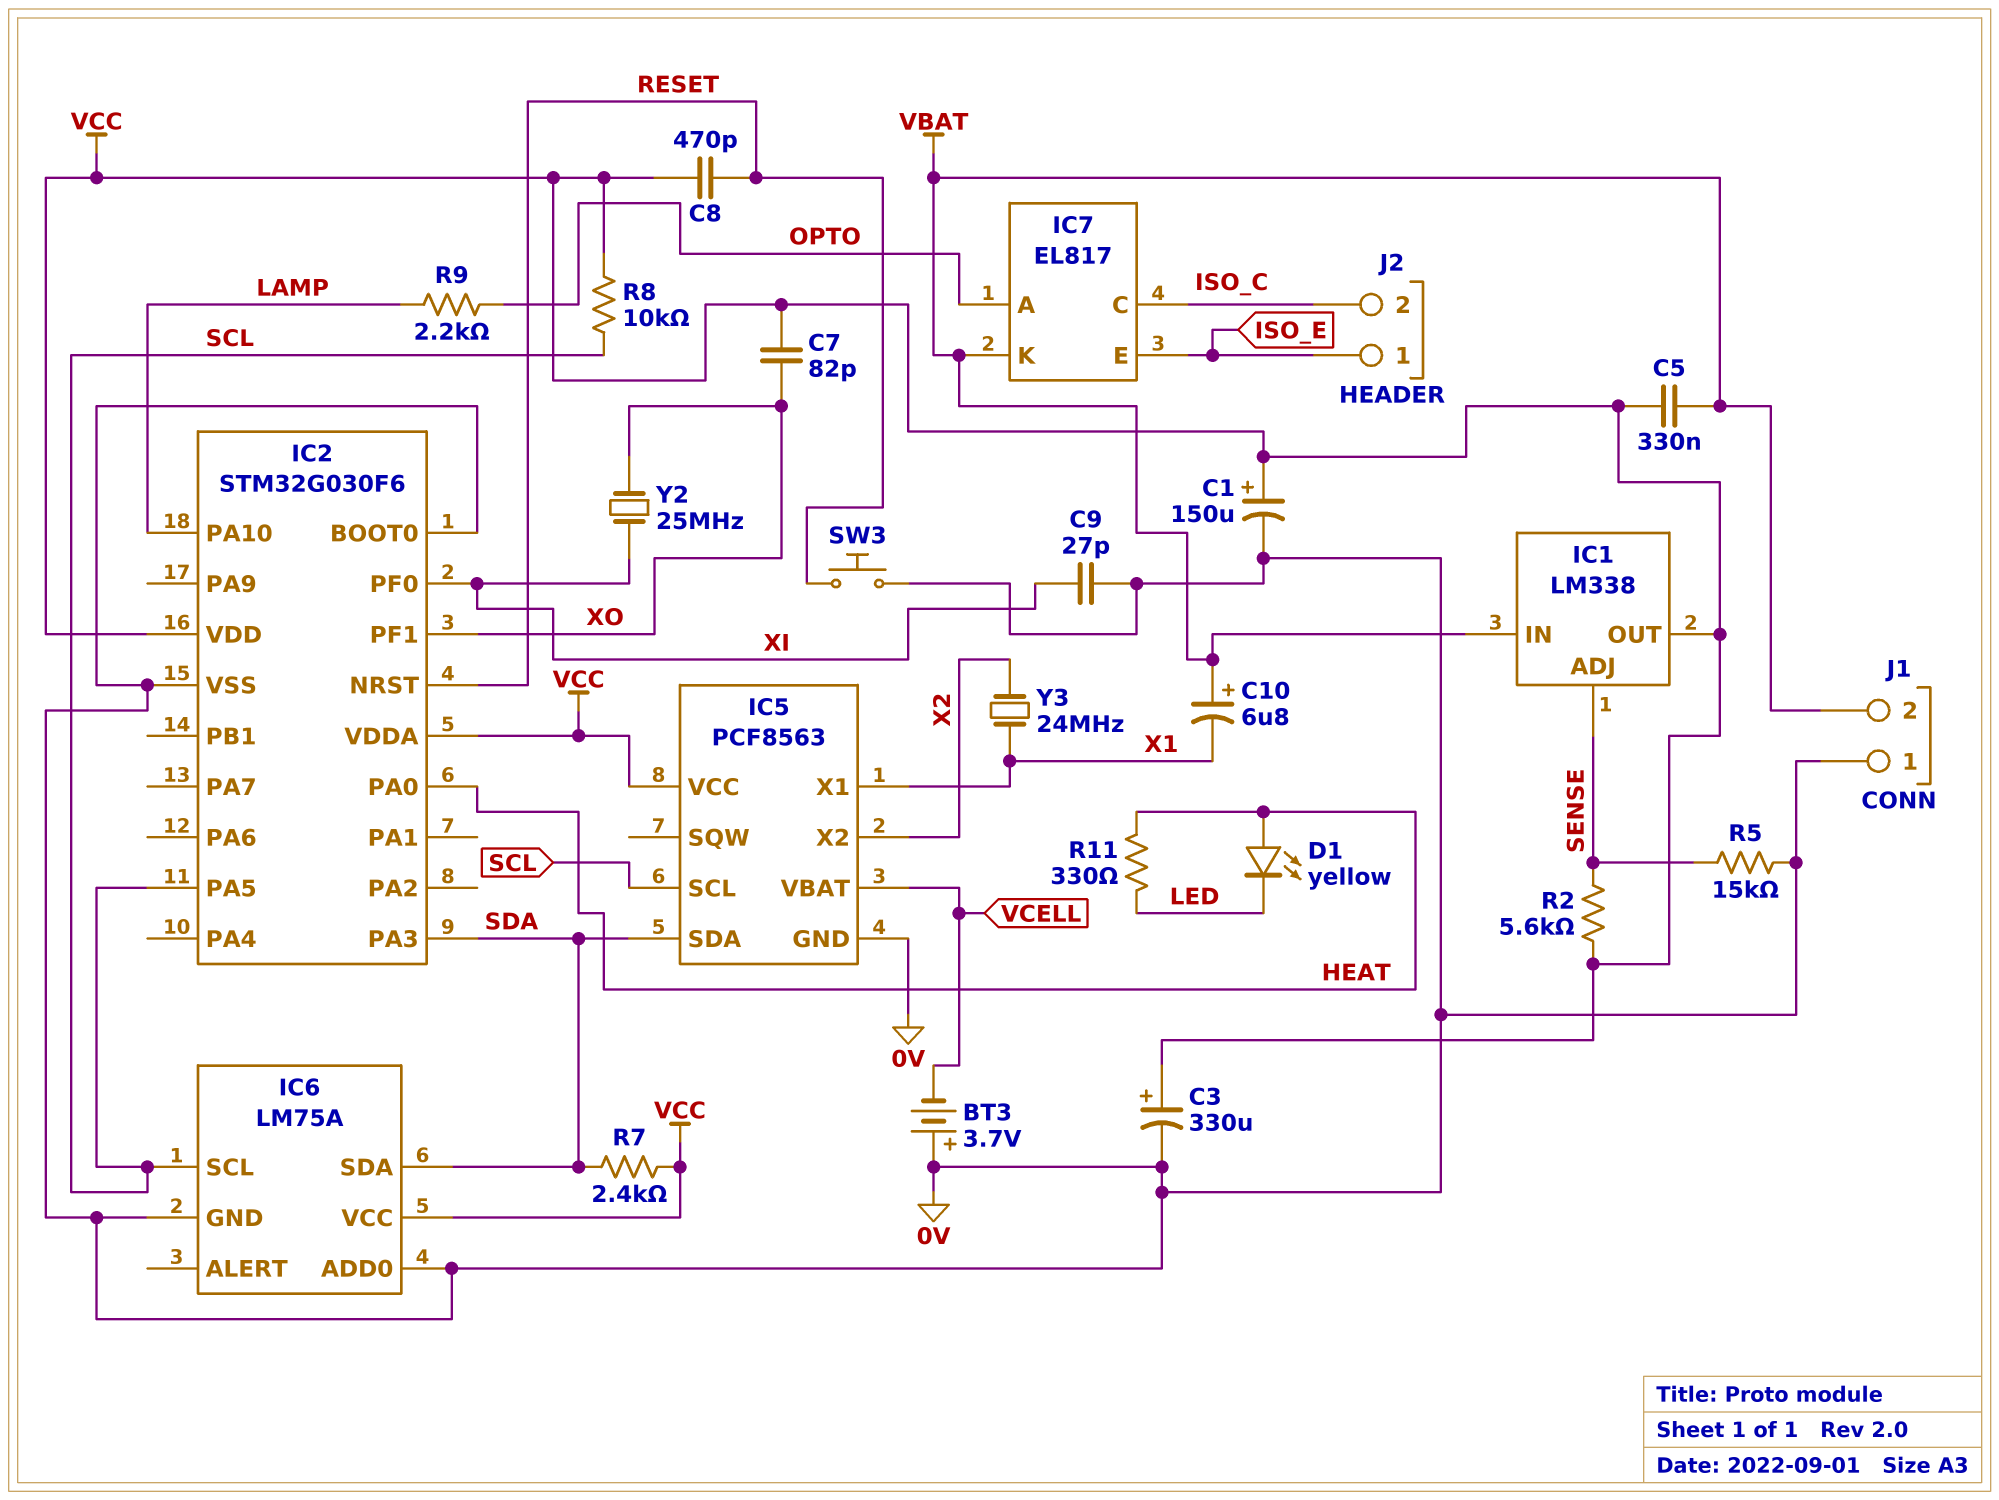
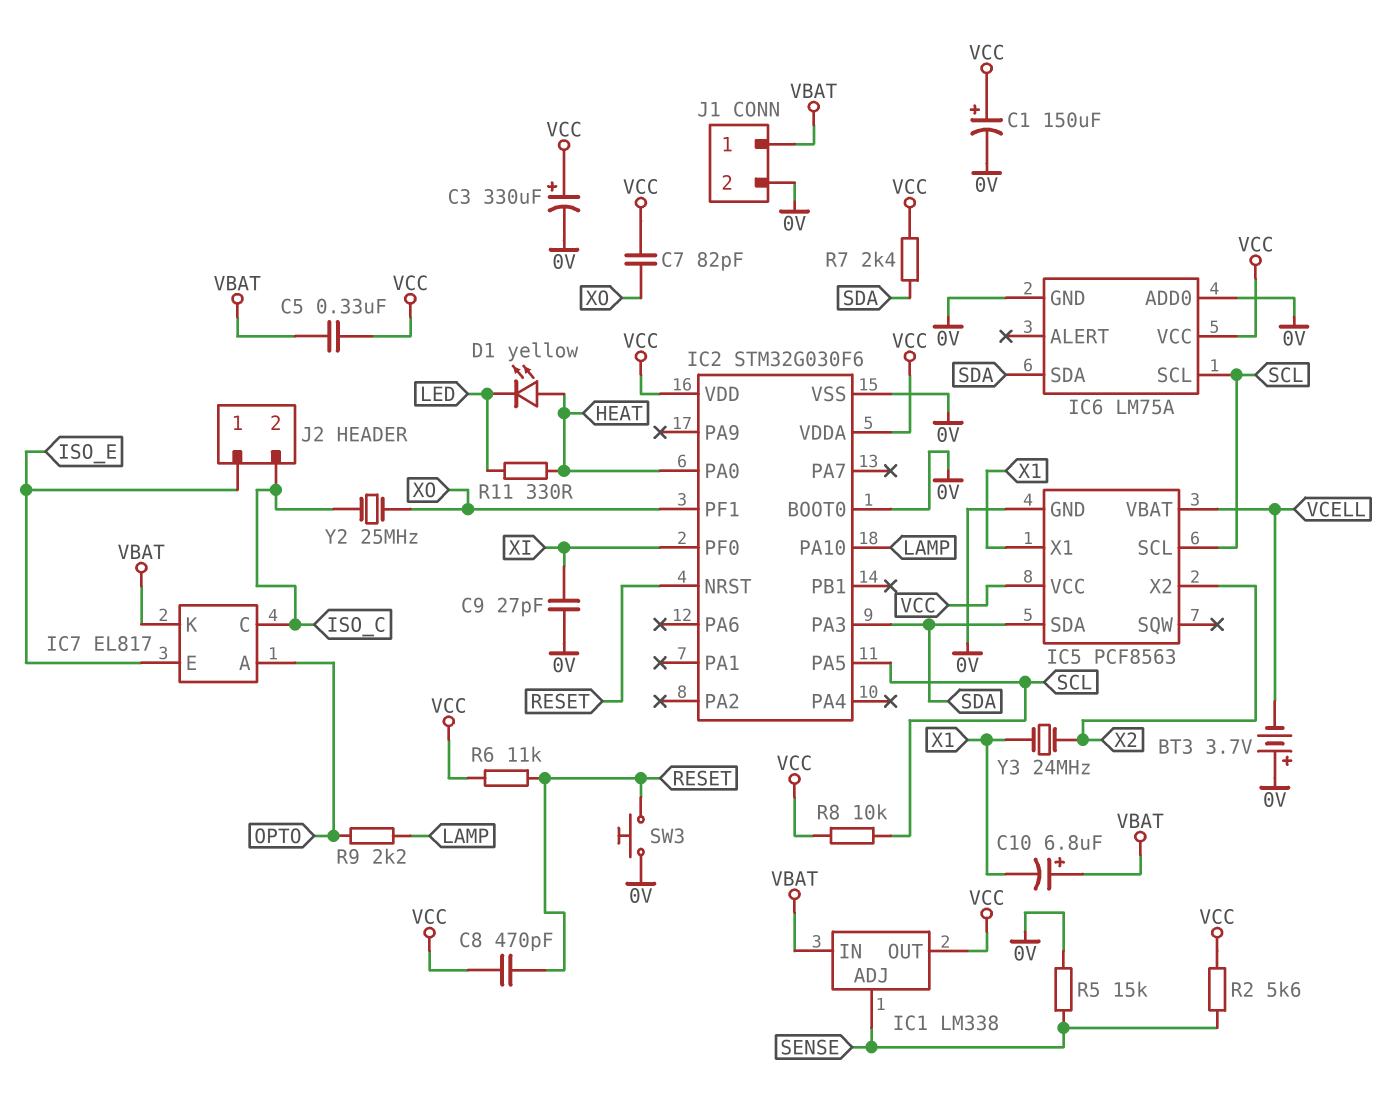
J1 pin 1: 0V -> VBAT
J1 pin 2: VBAT -> 0V
R6: none -> 11k (RESET, VCC)
Y2: 25MHz (XI, XO) -> 25MHz (ISO_C, XO)

